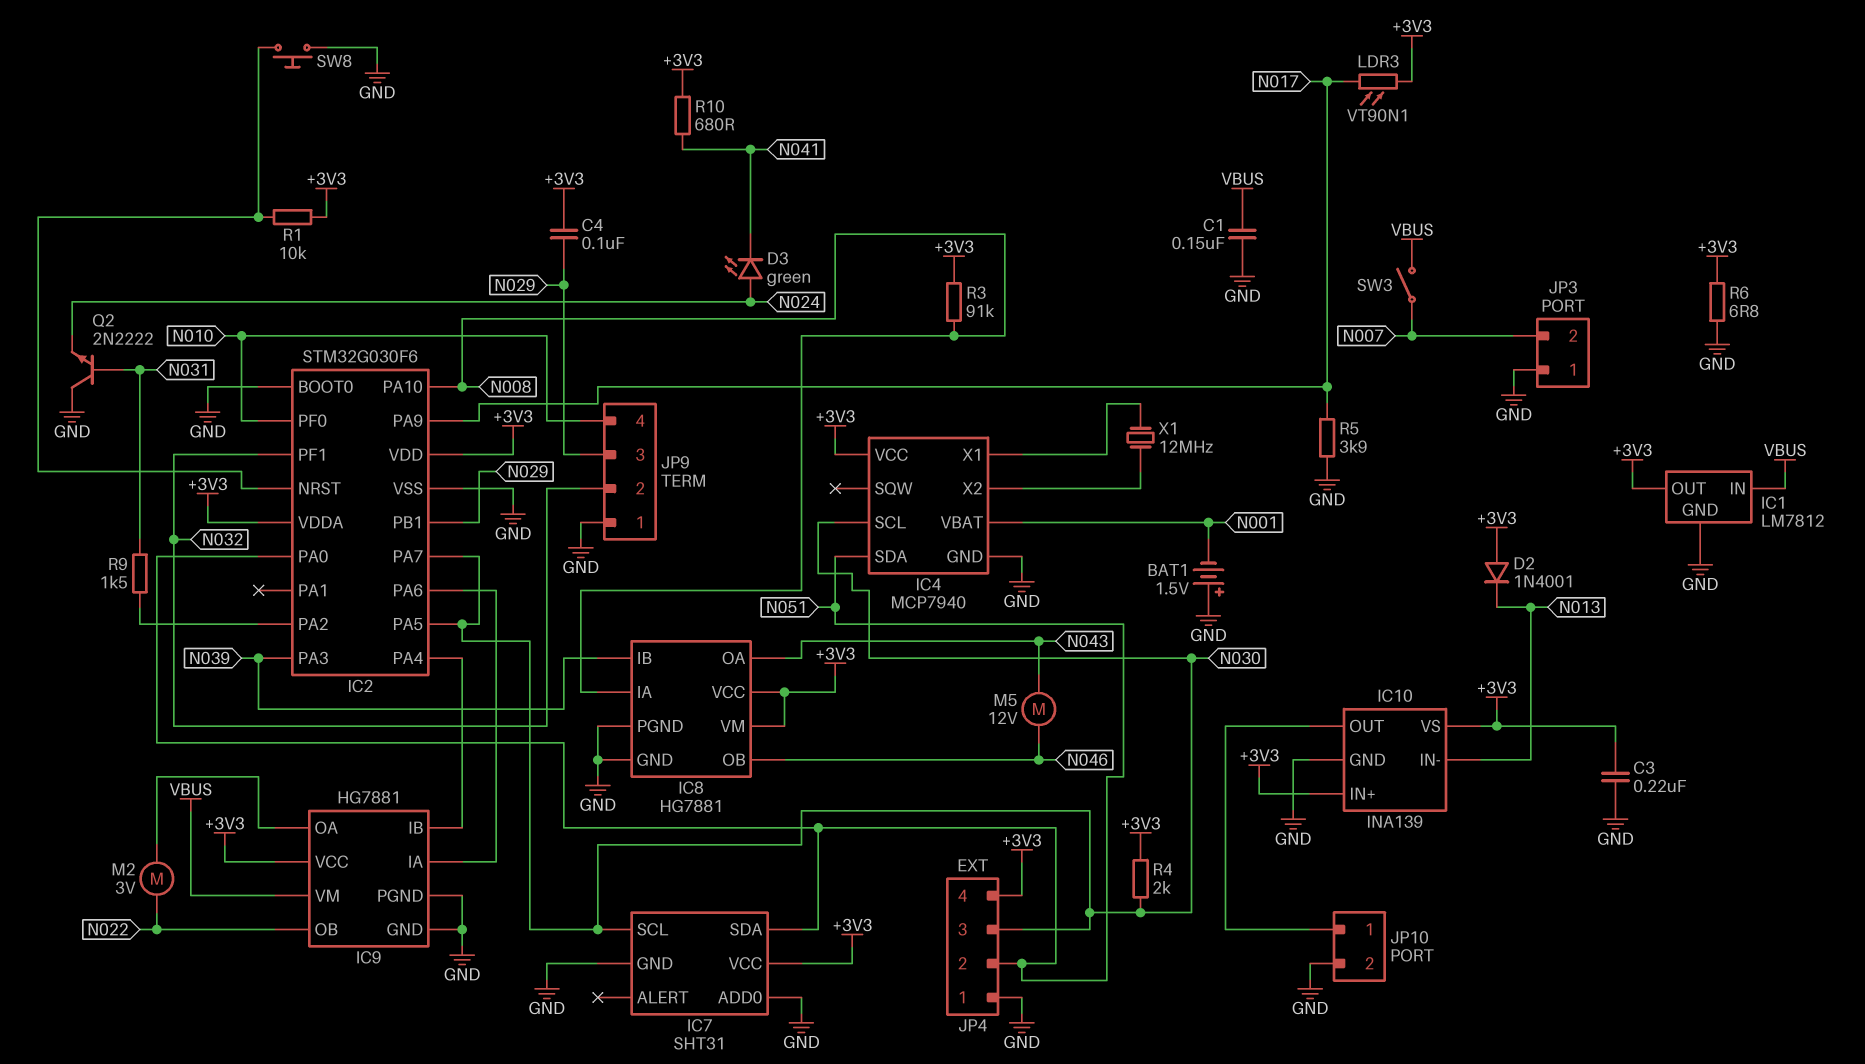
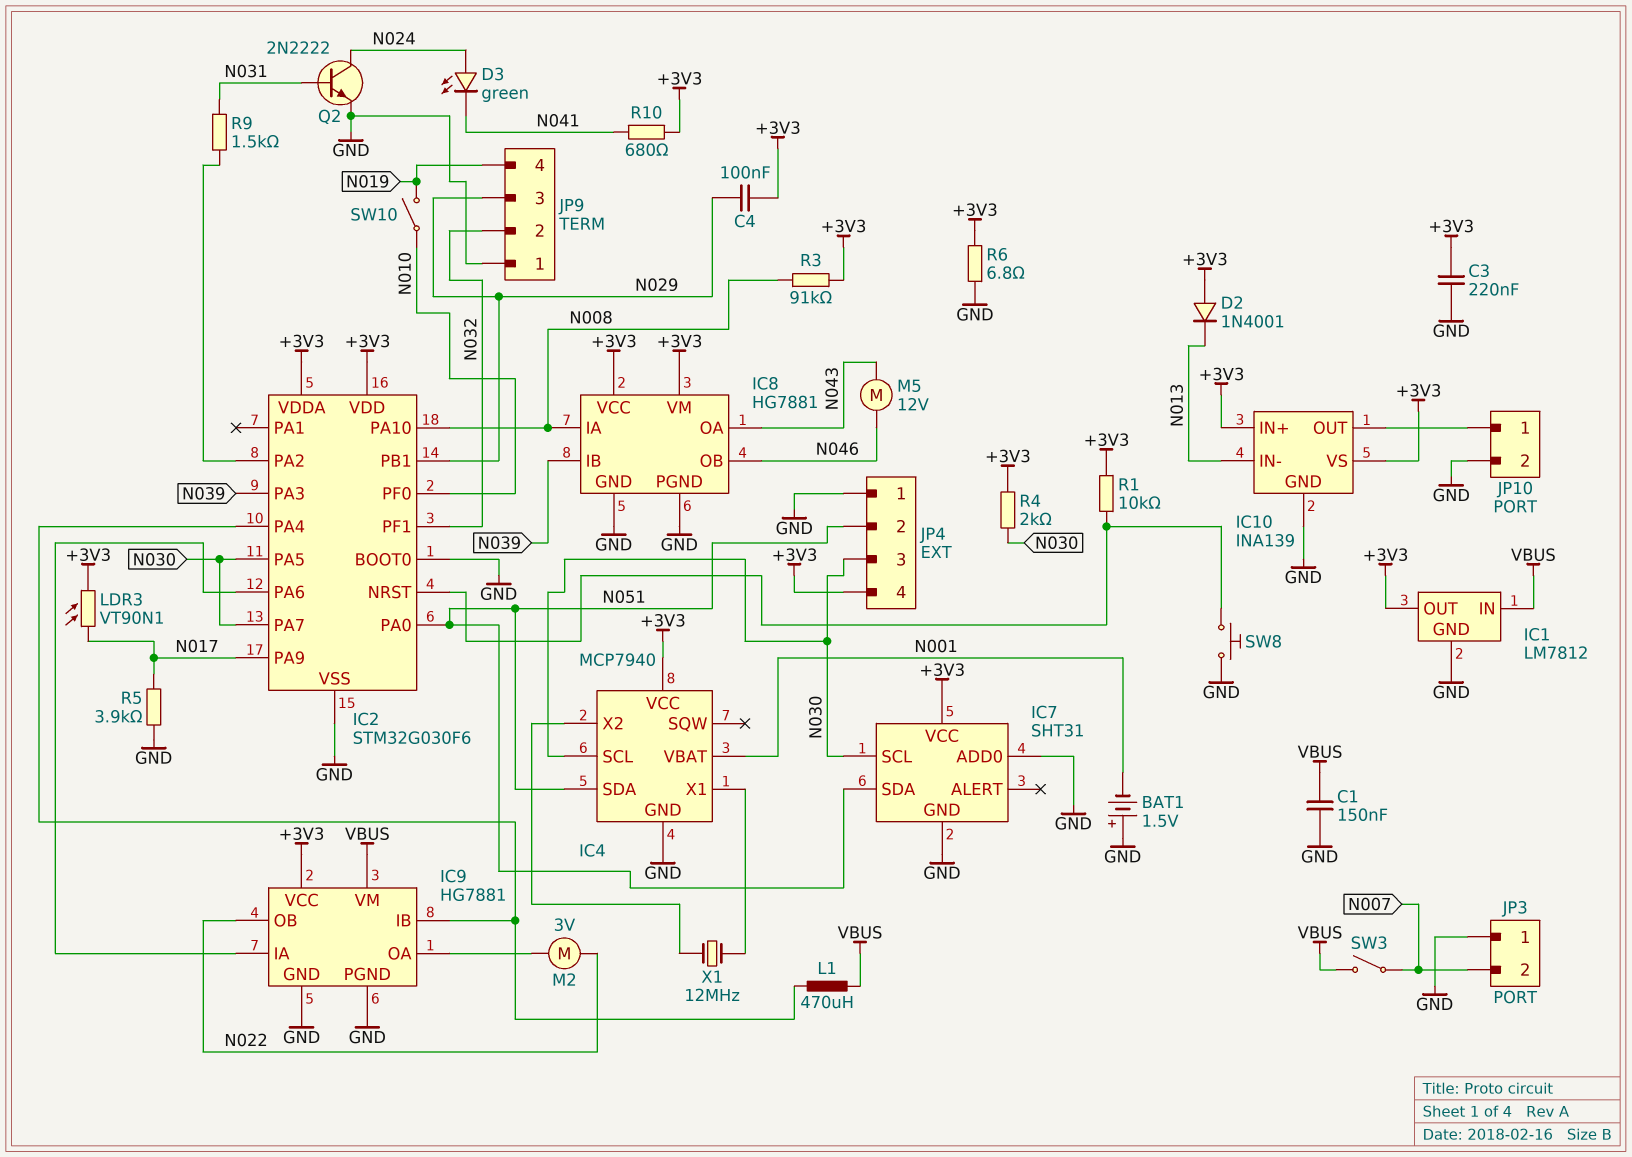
JP9 pin 4: N010 -> N019
L1: none -> 470uH (IC2/PA4, VBUS)
Q2: NPN 2N2222 (B N031, C GND, E N024) -> NPN 2N2222 (B N031, C N024, E GND)
SW10: none -> switch (N010, N019)

